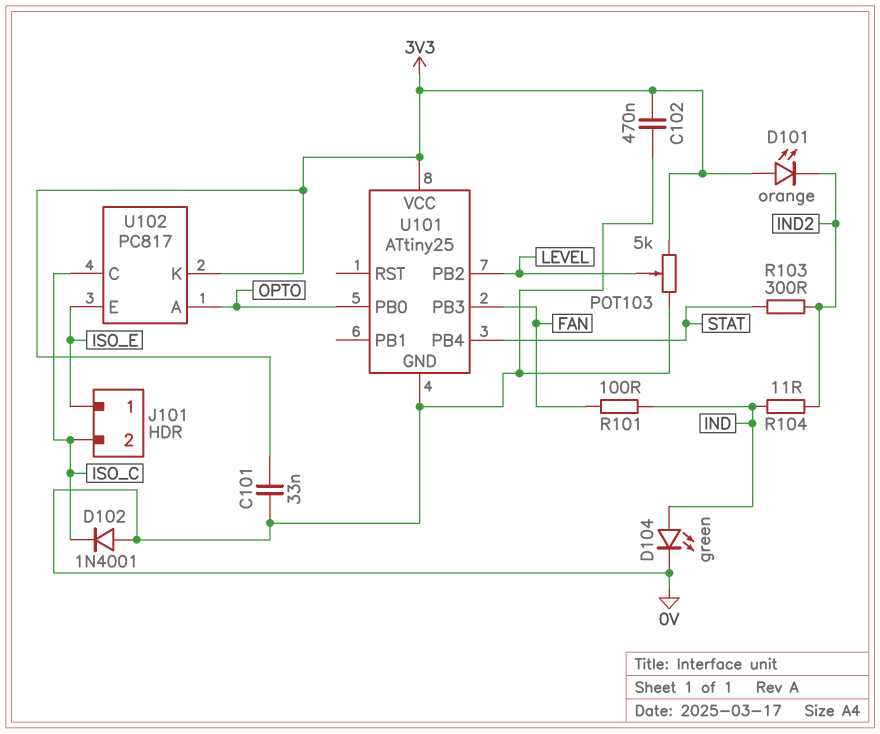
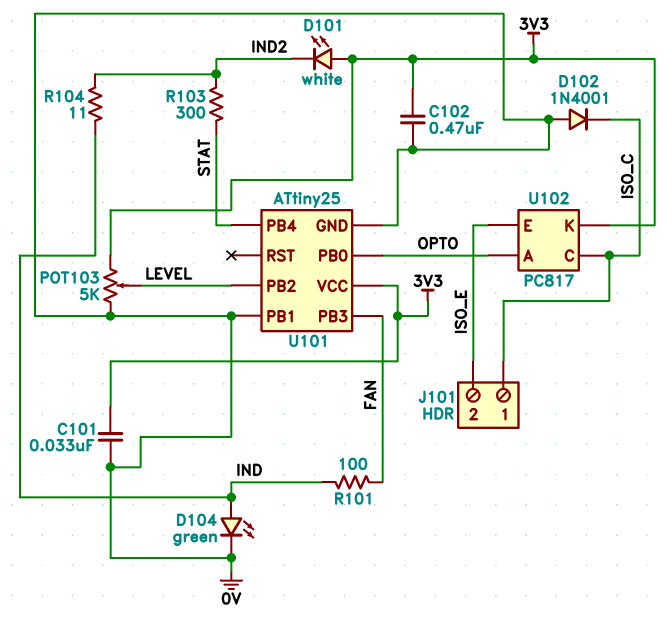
D101: LED orange (A 3V3, K IND2) -> LED white (A 3V3, K IND2)
J101 pin 1: ISO_E -> ISO_C
J101 pin 2: ISO_C -> ISO_E
U101 pin PB1: none -> 0V

